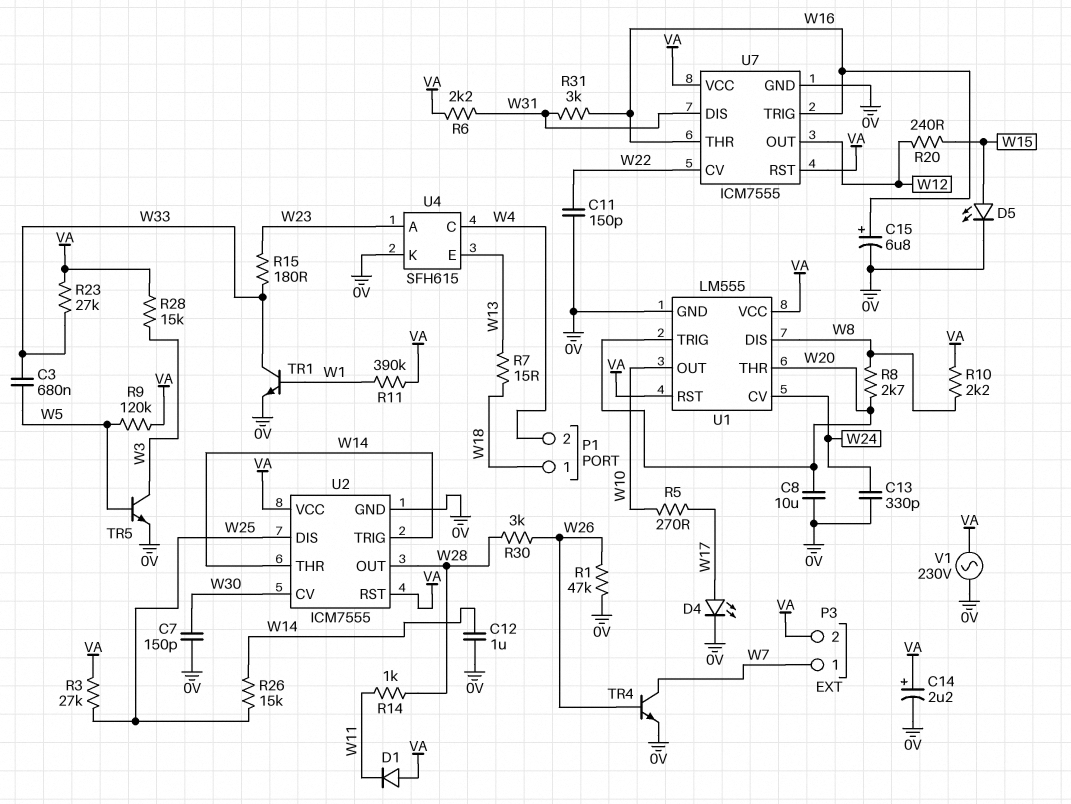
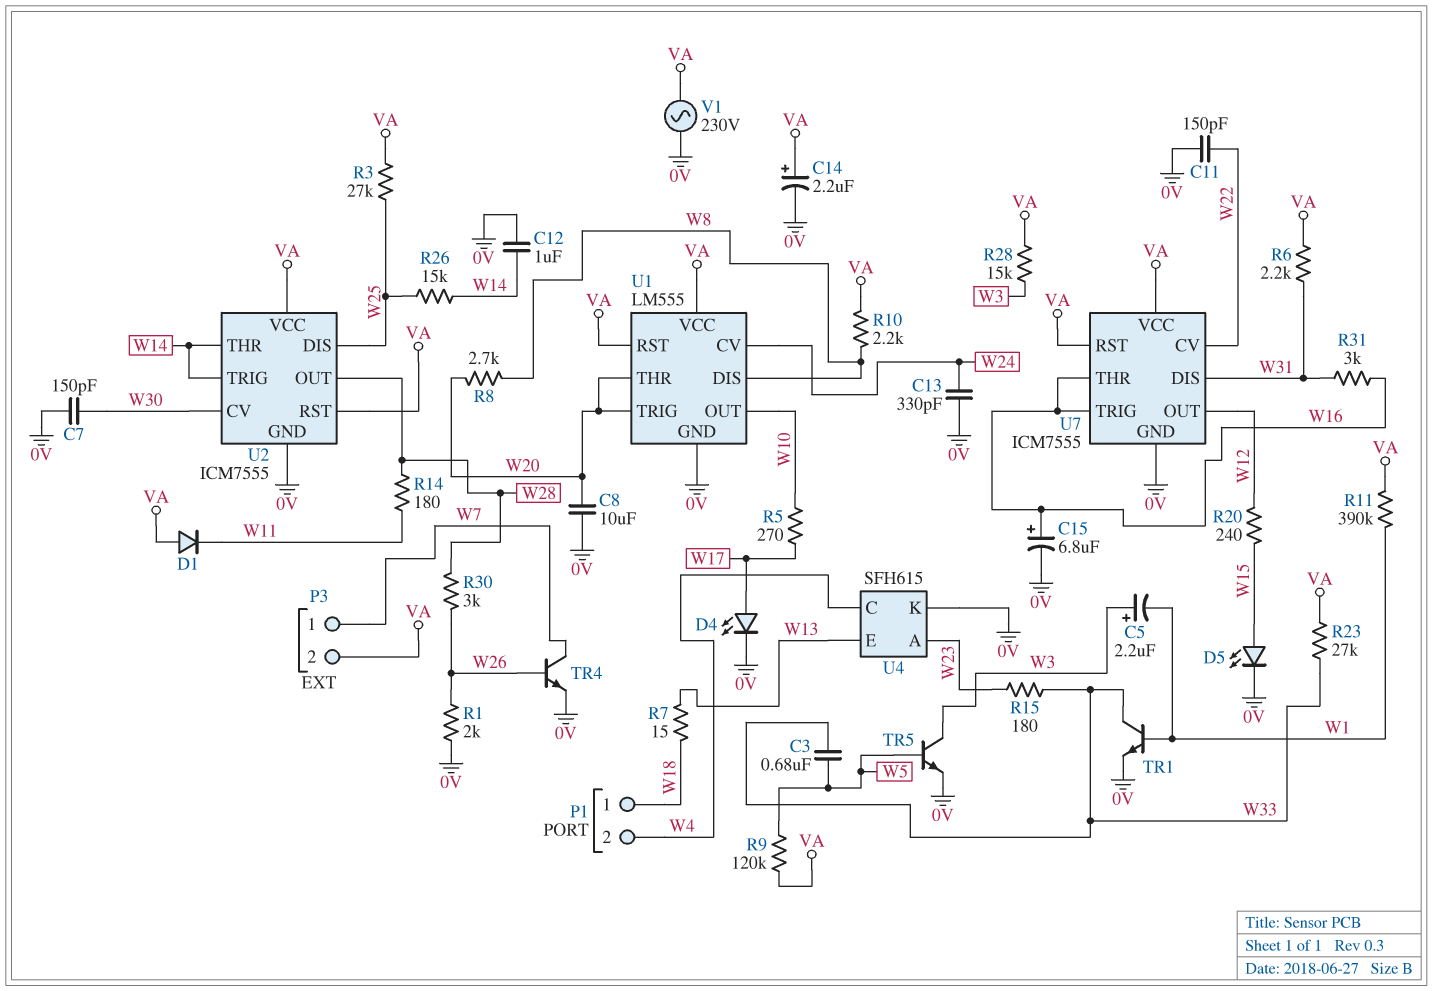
C5: none -> 2.2uF (plus W3, minus W1)
R1: 47k (0V, W26) -> 2k (0V, W26)
R14: 1k (W11, W28) -> 180 (W11, W28)

